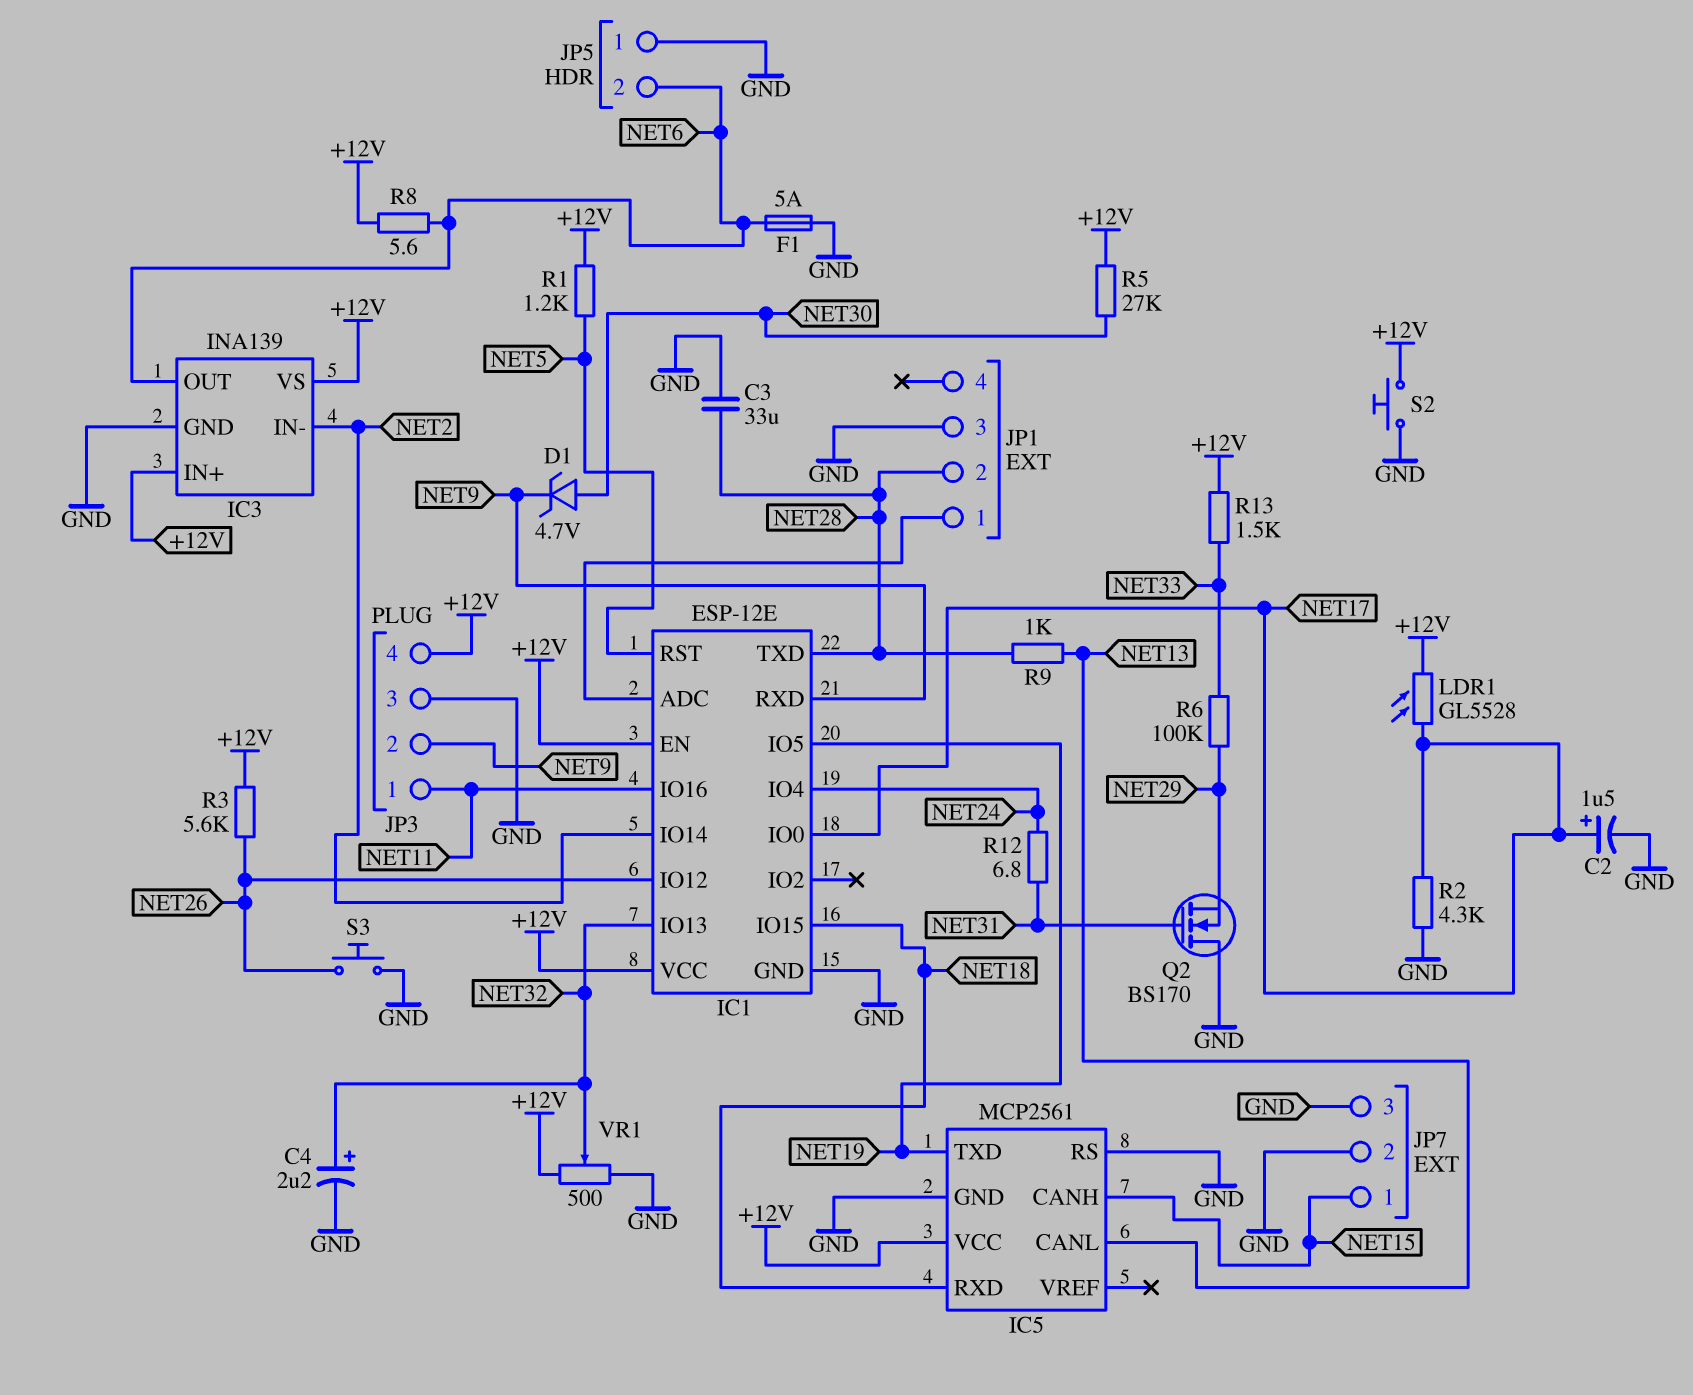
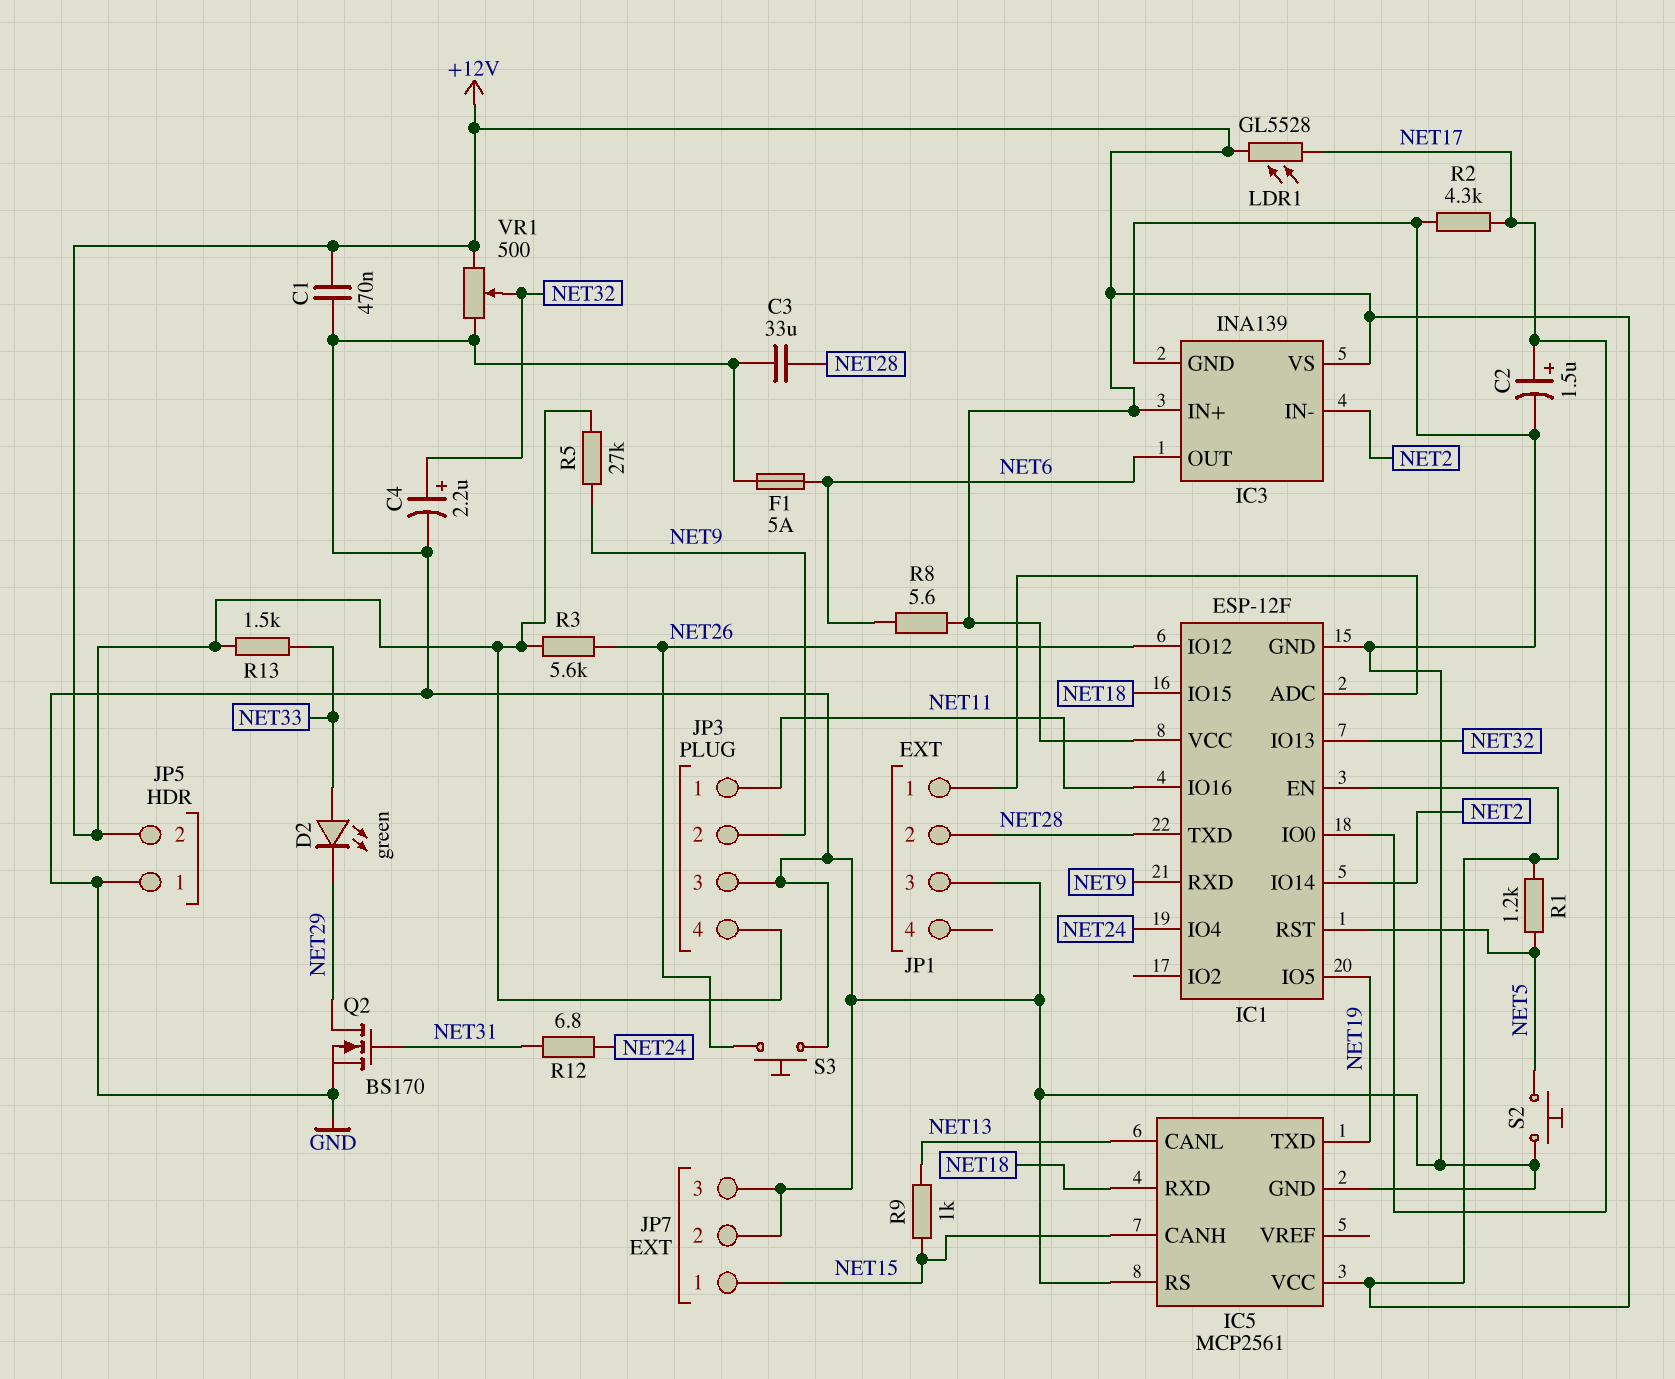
C1: none -> 470nF (+12V, GND)
D1: zener 4.7V (A NET30, K NET9) -> none
D2: none -> LED green (A NET33, K NET29)
IC1: ESP-12E -> ESP-12F
JP5 pin 2: NET6 -> +12V
Q2: NMOS BS170 (G NET31, D GND, S NET29) -> NMOS BS170 (G NET31, D NET29, S GND)
R5: 27k (+12V, NET30) -> 27k (+12V, NET9)
R6: 100k (NET29, NET33) -> none
R9: 1k (NET13, NET28) -> 1k (NET13, NET15)
S2: button (+12V, GND) -> button (GND, NET5)

